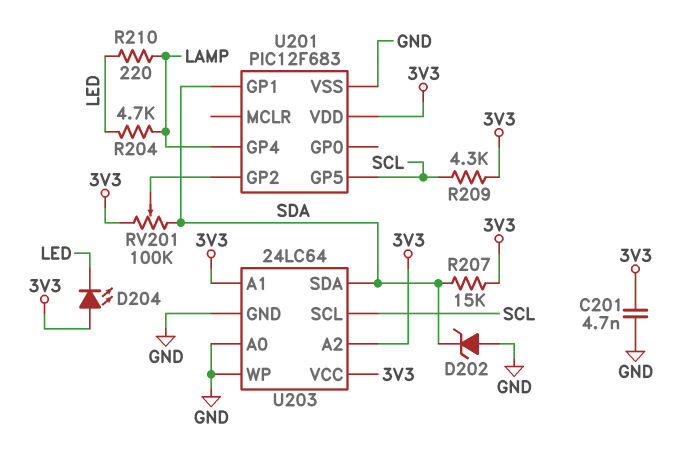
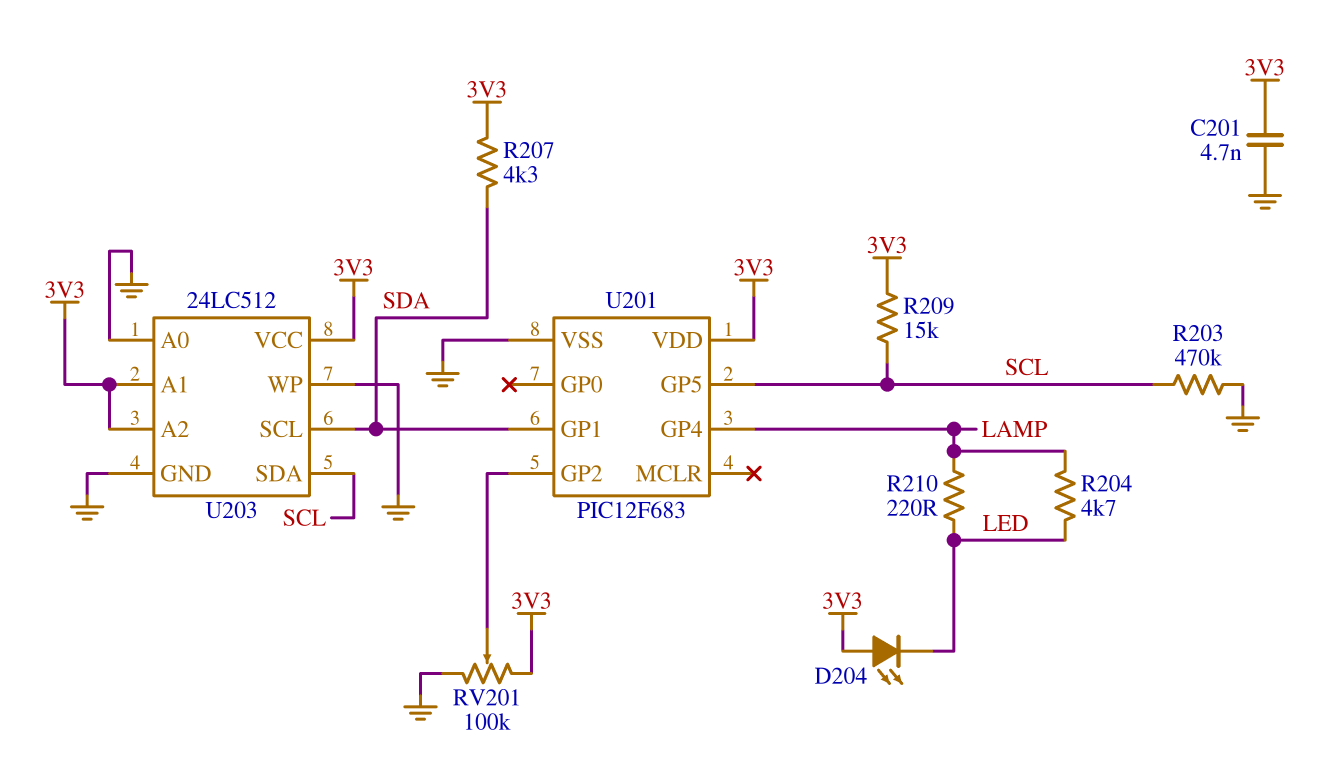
D202: zener (A GND, K SDA) -> none
R203: none -> 470k (GND, SCL)
R207: 15k (3V3, SDA) -> 4.3k (3V3, SDA)
R209: 4.3k (3V3, SCL) -> 15k (3V3, SCL)
RV201: 100k (3V3, SDA, wiper U201/GP2) -> 100k (3V3, GND, wiper U201/GP2)
U203: 24LC64 -> 24LC512
U203 pin SCL: SCL -> SDA
U203 pin SDA: SDA -> SCL

